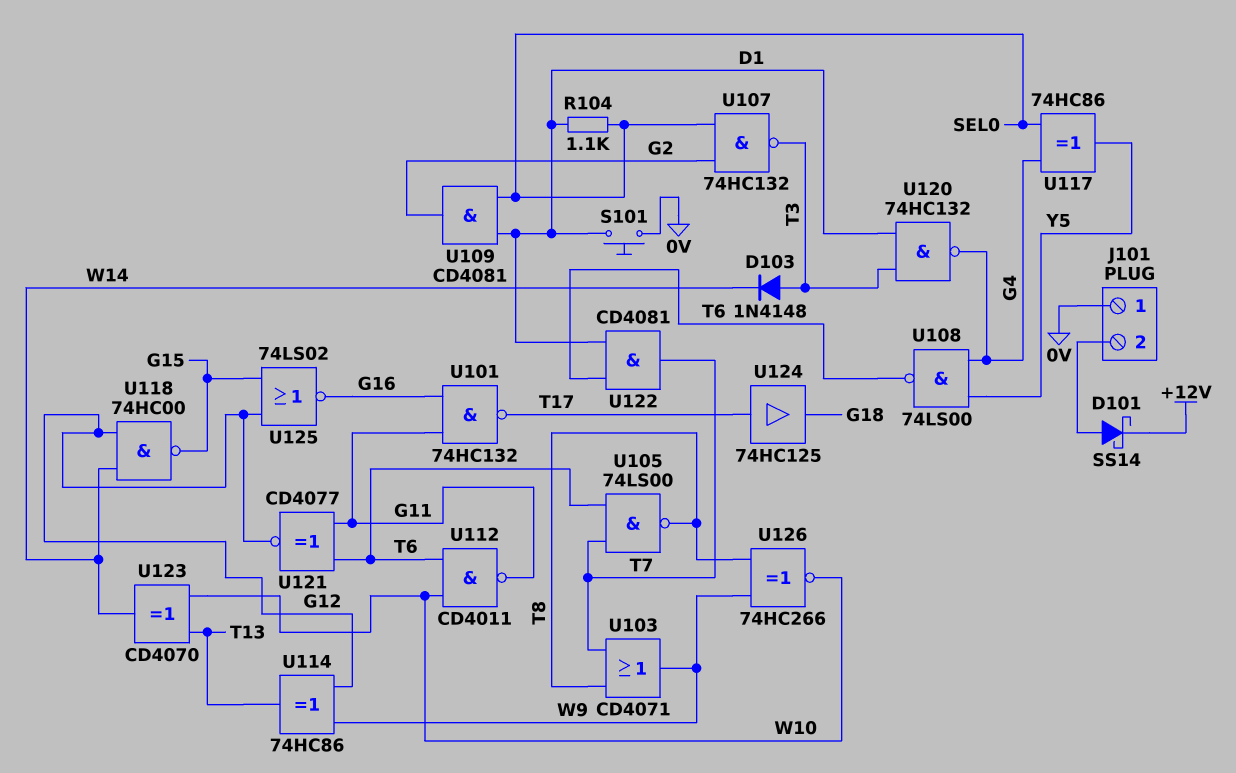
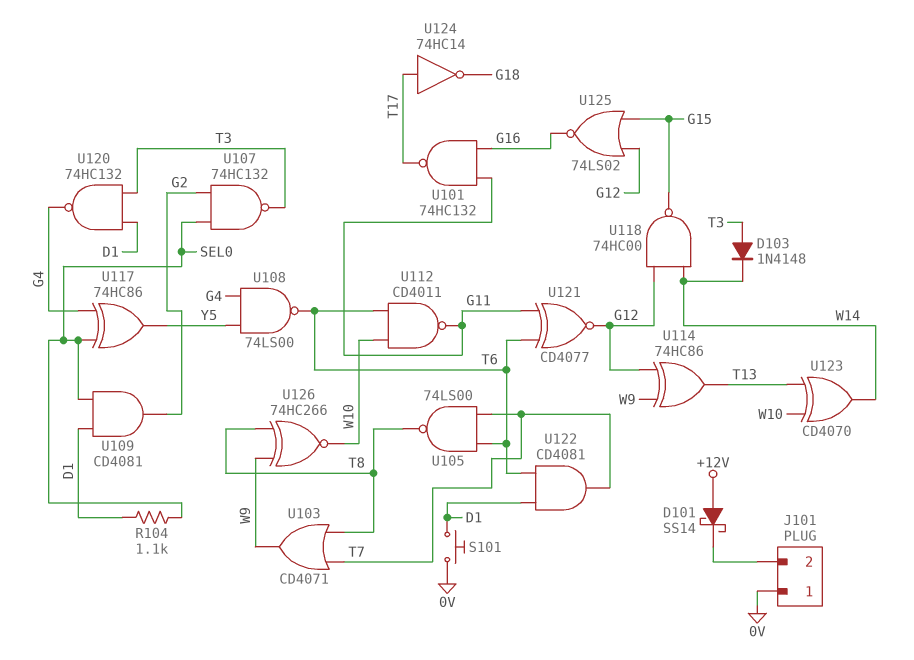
D101: schottky SS14 (A J101/2, K +12V) -> schottky SS14 (A +12V, K J101/2)
U124: buffer 74HC125 (in T17, out G18) -> NOT 74HC14 (in T17, out G18)

